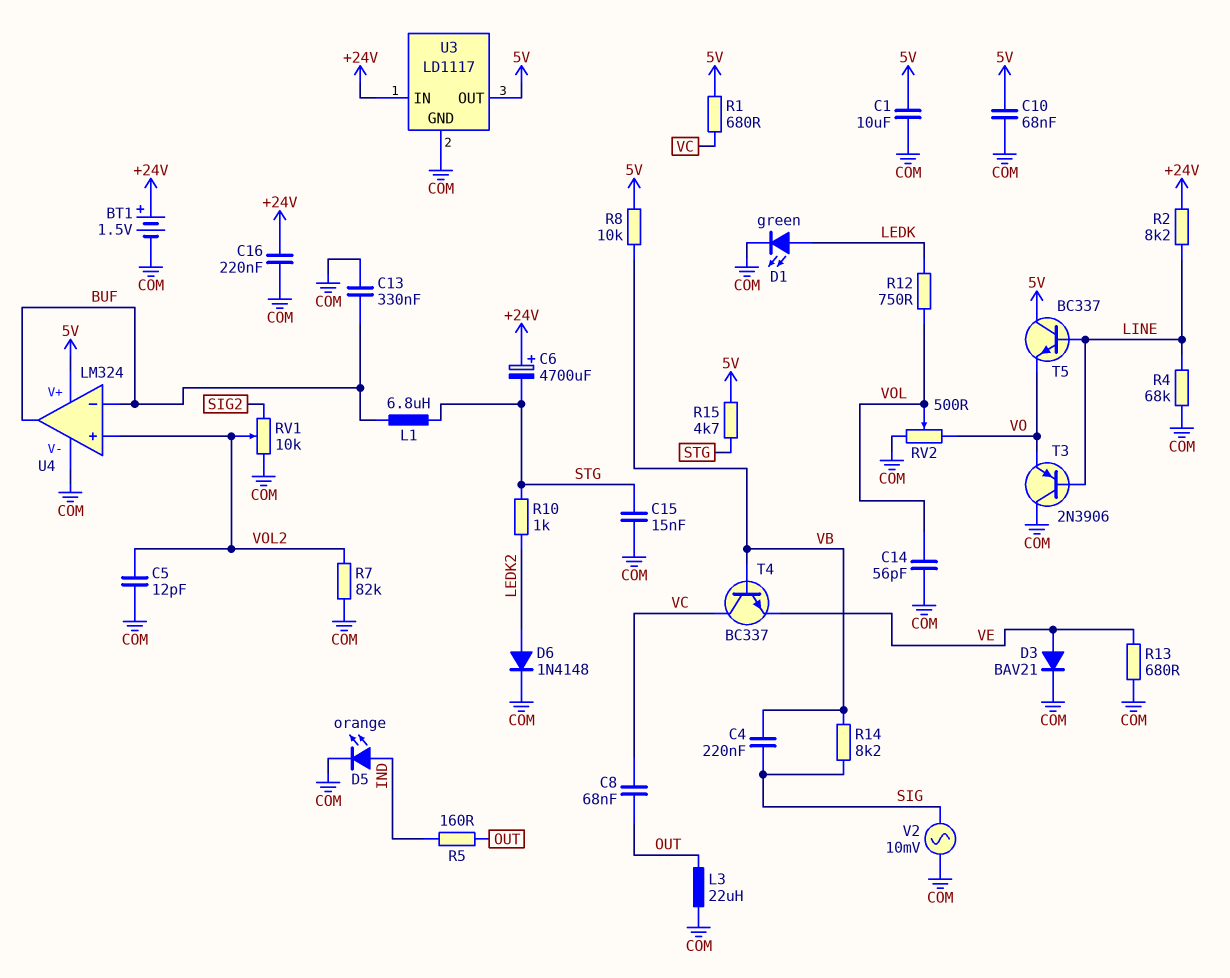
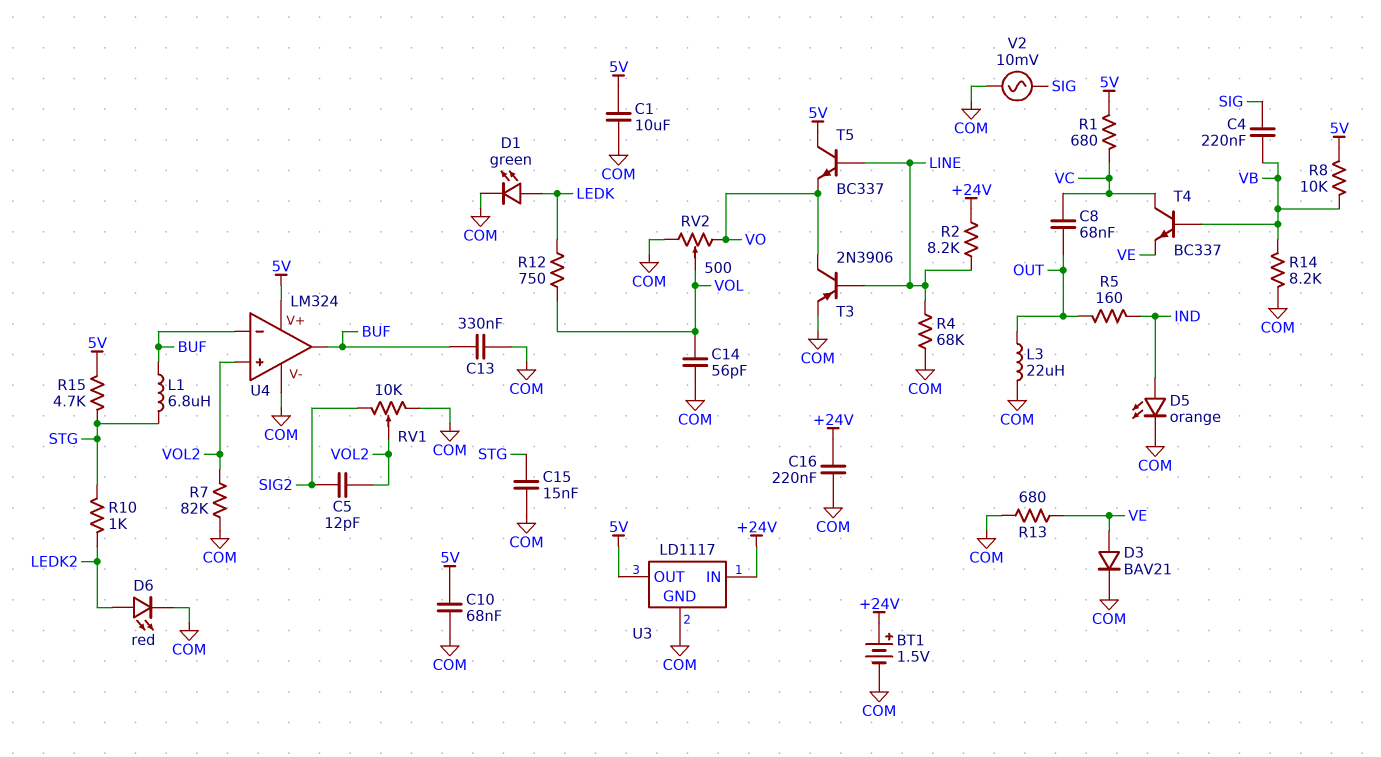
C5: 12pF (COM, VOL2) -> 12pF (SIG2, VOL2)
C6: 4700uF (plus +24V, minus STG) -> none
D6: diode 1N4148 (A LEDK2, K COM) -> LED red (A LEDK2, K COM)
R14: 8.2k (SIG, VB) -> 8.2k (COM, VB)
T3: PNP 2N3906 (B LINE, C COM, E VO) -> PNP 2N3906 (B LINE, C VO, E COM)

